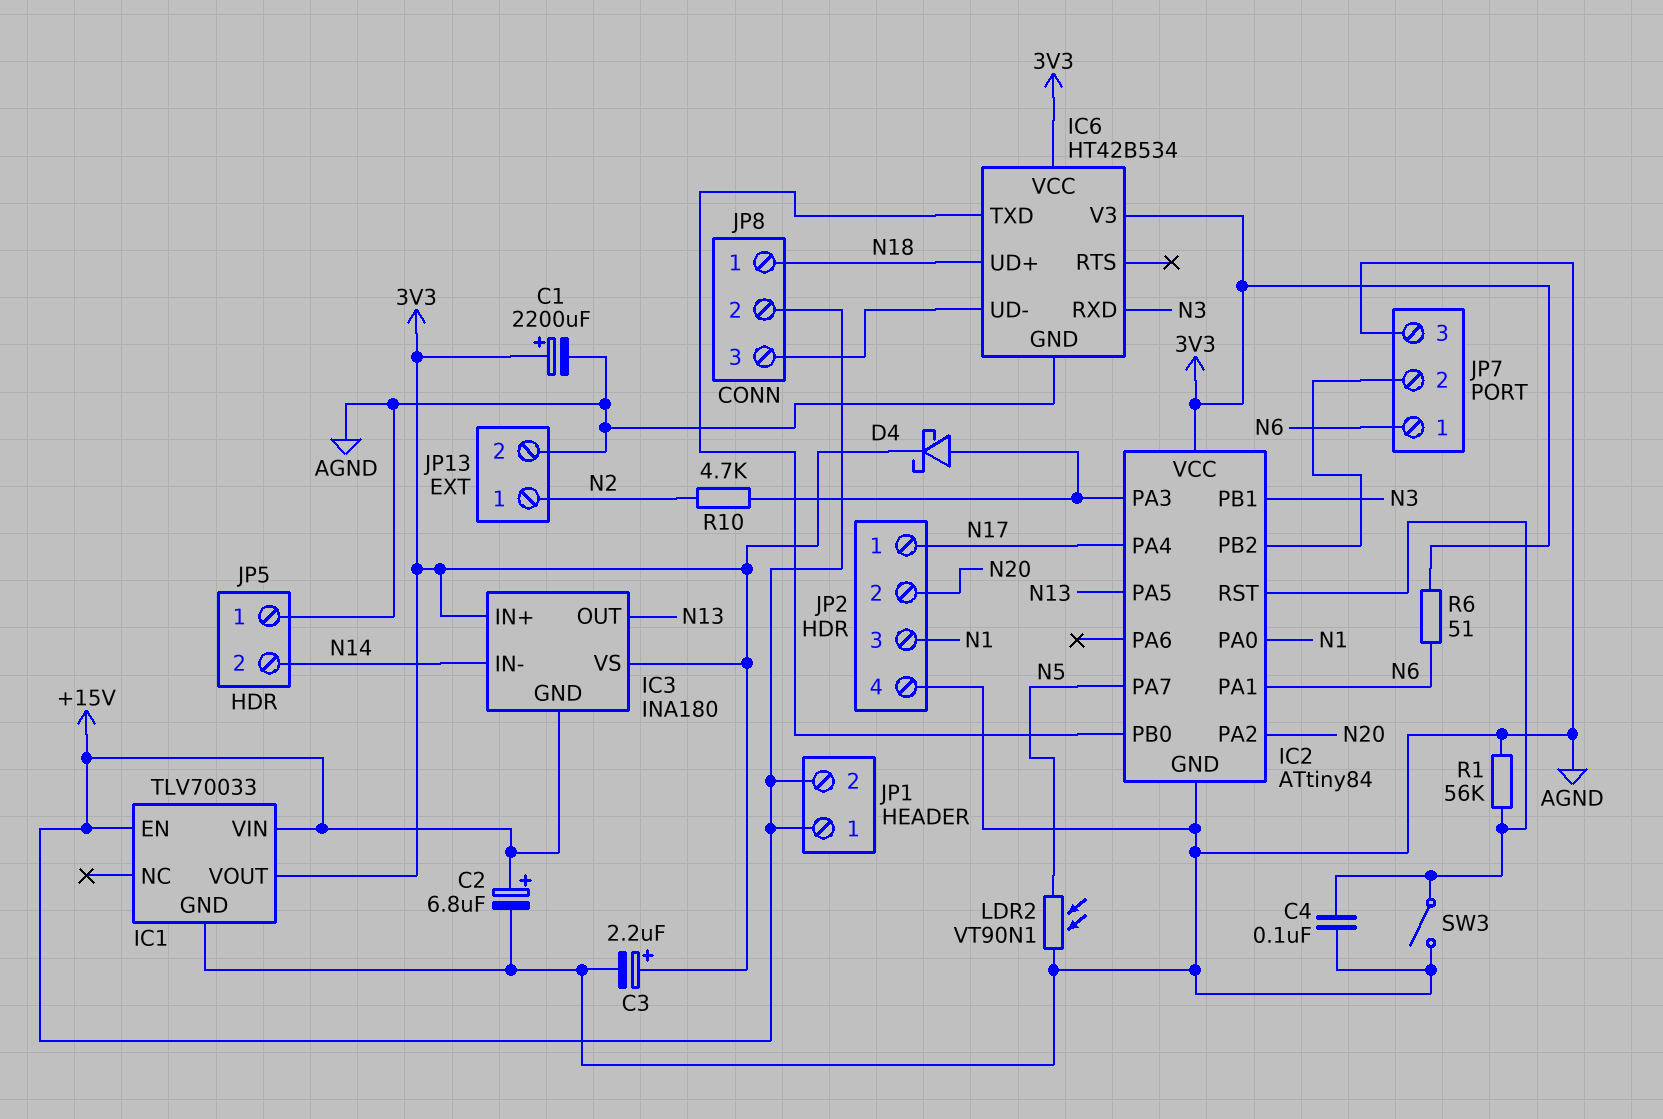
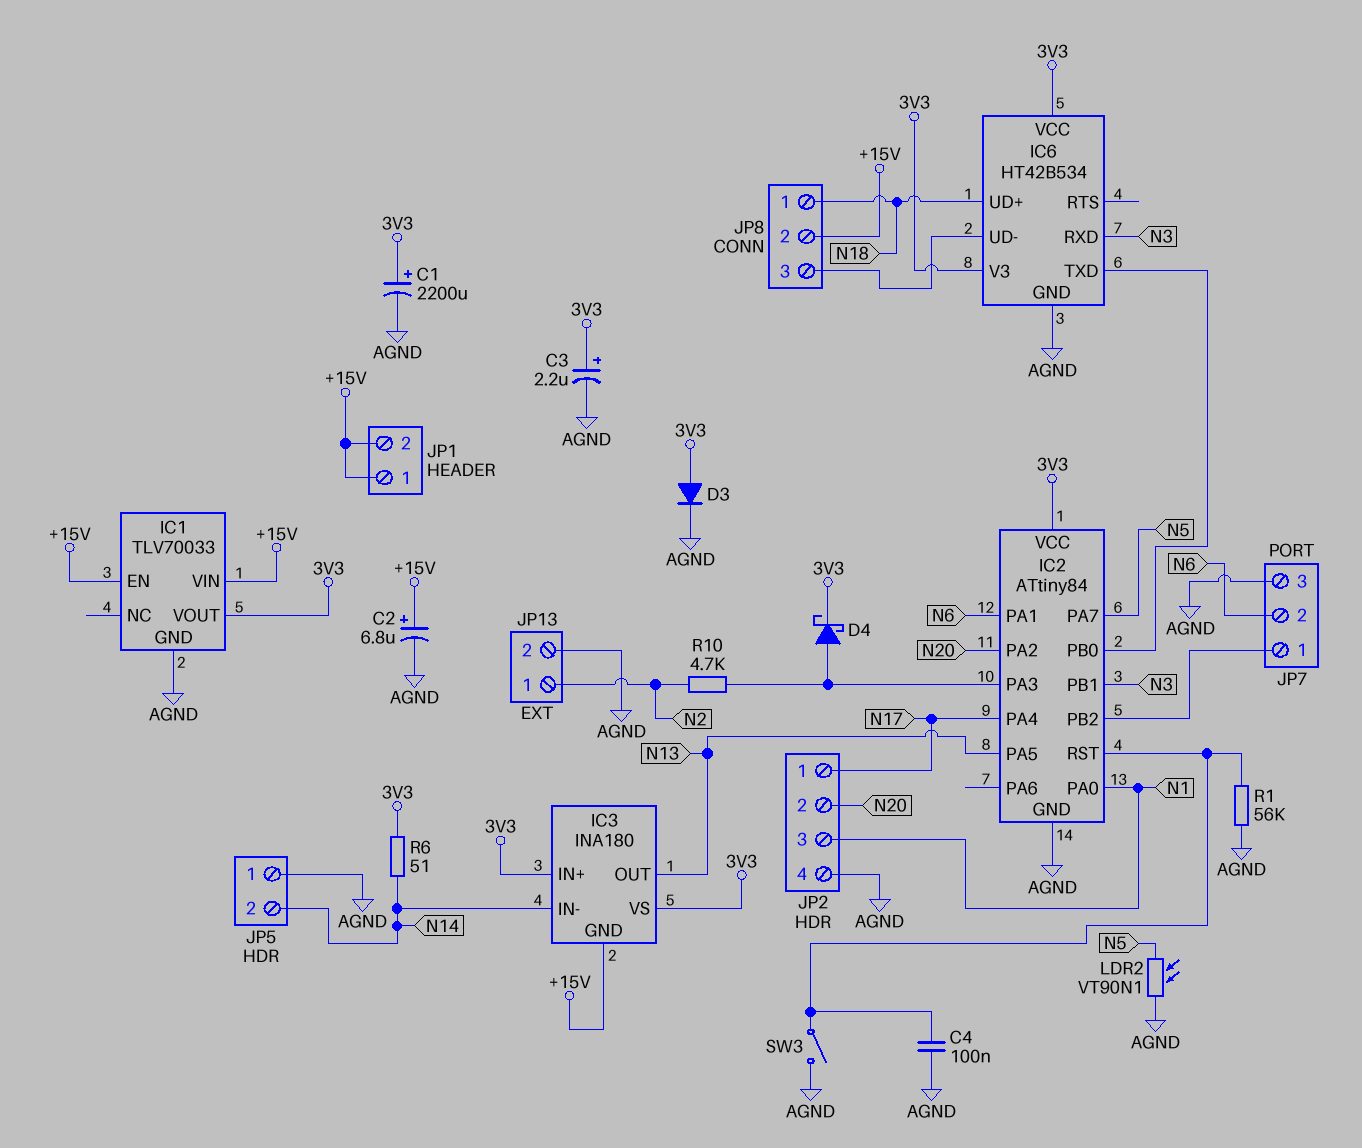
D3: none -> diode (A 3V3, K AGND)
JP7 pin 1: N6 -> IC2/PB2
JP7 pin 2: IC2/PB2 -> N6
R6: 51 (3V3, N6) -> 51 (3V3, N14)

